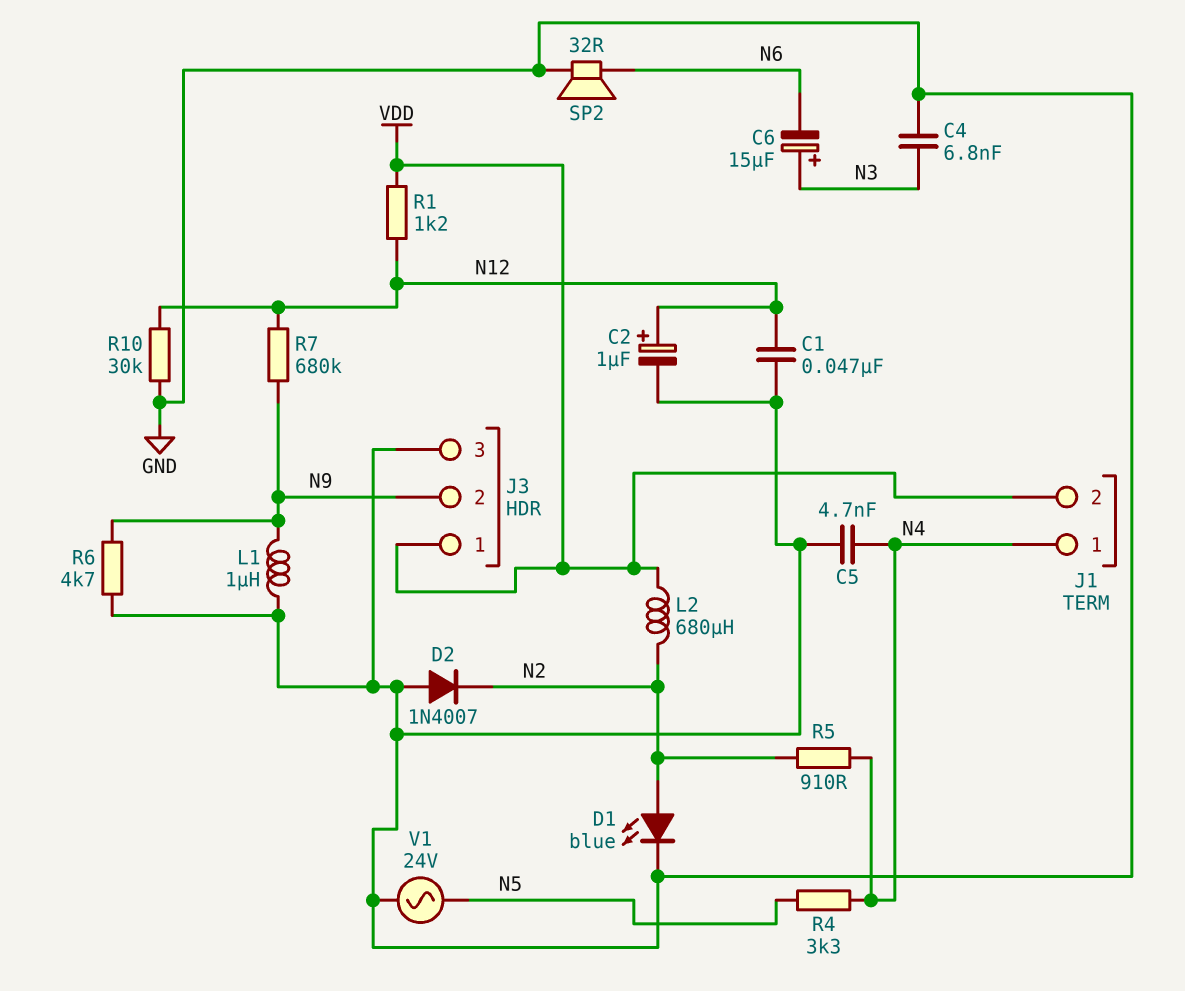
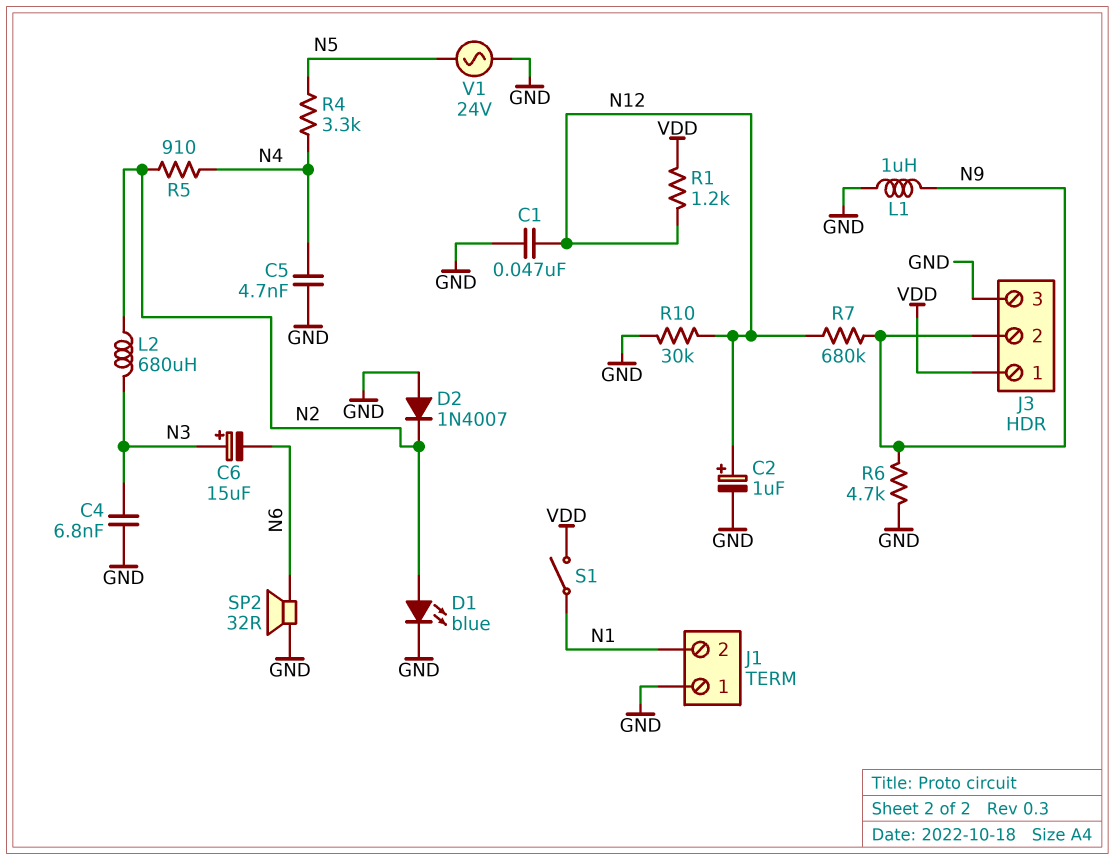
J1 pin 1: N4 -> GND
J1 pin 2: VDD -> N1
L2: 680uH (N2, VDD) -> 680uH (N2, N3)
S1: none -> switch (N1, VDD)

